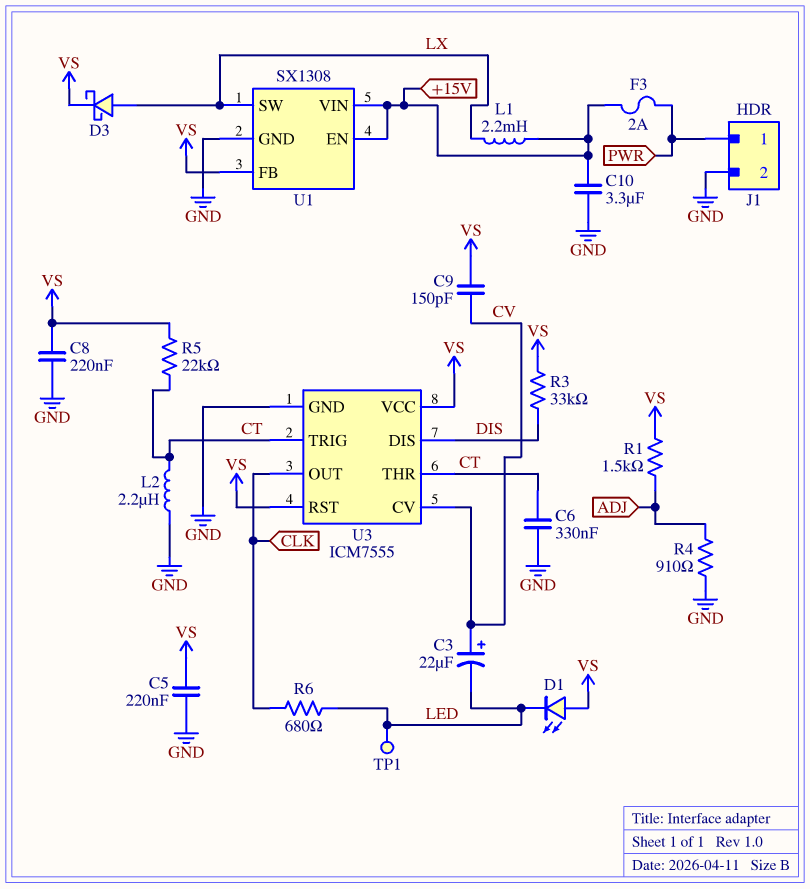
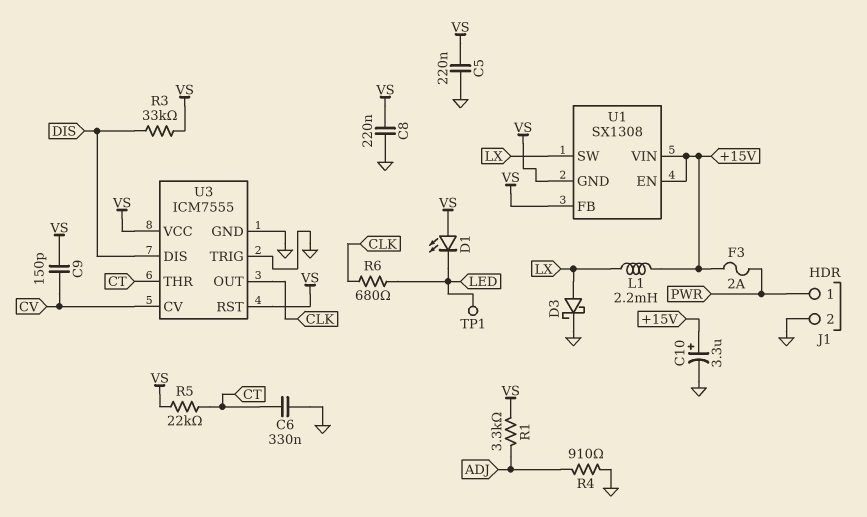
C3: 22uF (plus CV, minus LED) -> none
C10: 3.3uF (+15V, GND) -> 3.3uF (plus +15V, minus GND)
D3: schottky (A LX, K VS) -> schottky (A LX, K GND)
L2: 2.2uH (CT, GND) -> none
R1: 1.5k (ADJ, VS) -> 3.3k (ADJ, VS)
U1 pin GND: GND -> VS
U3 pin TRIG: CT -> GND

